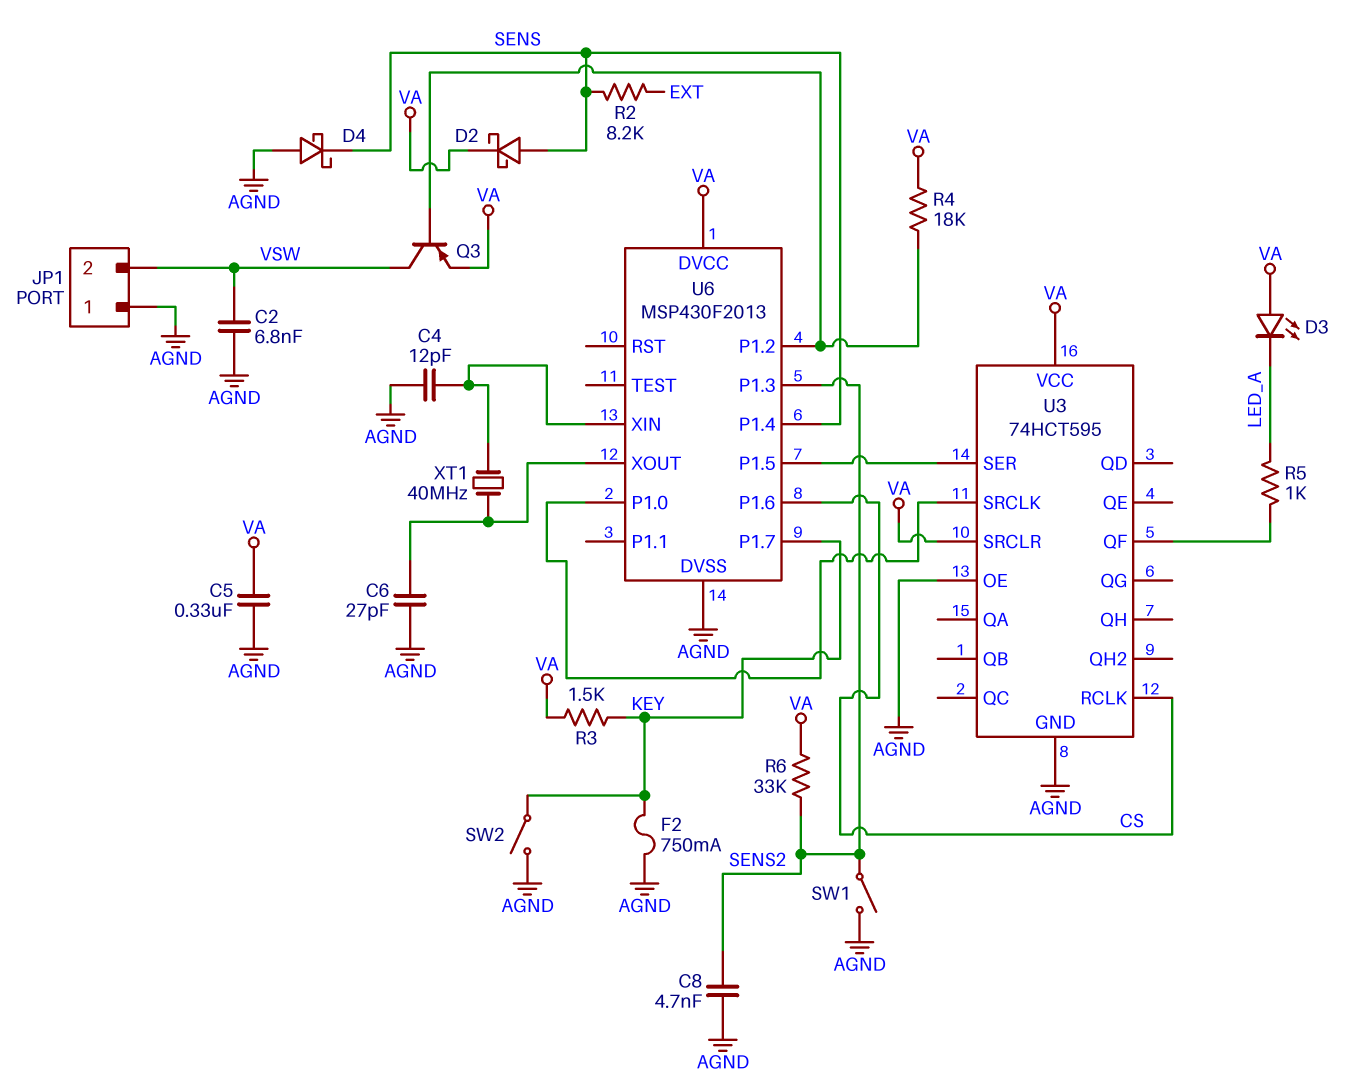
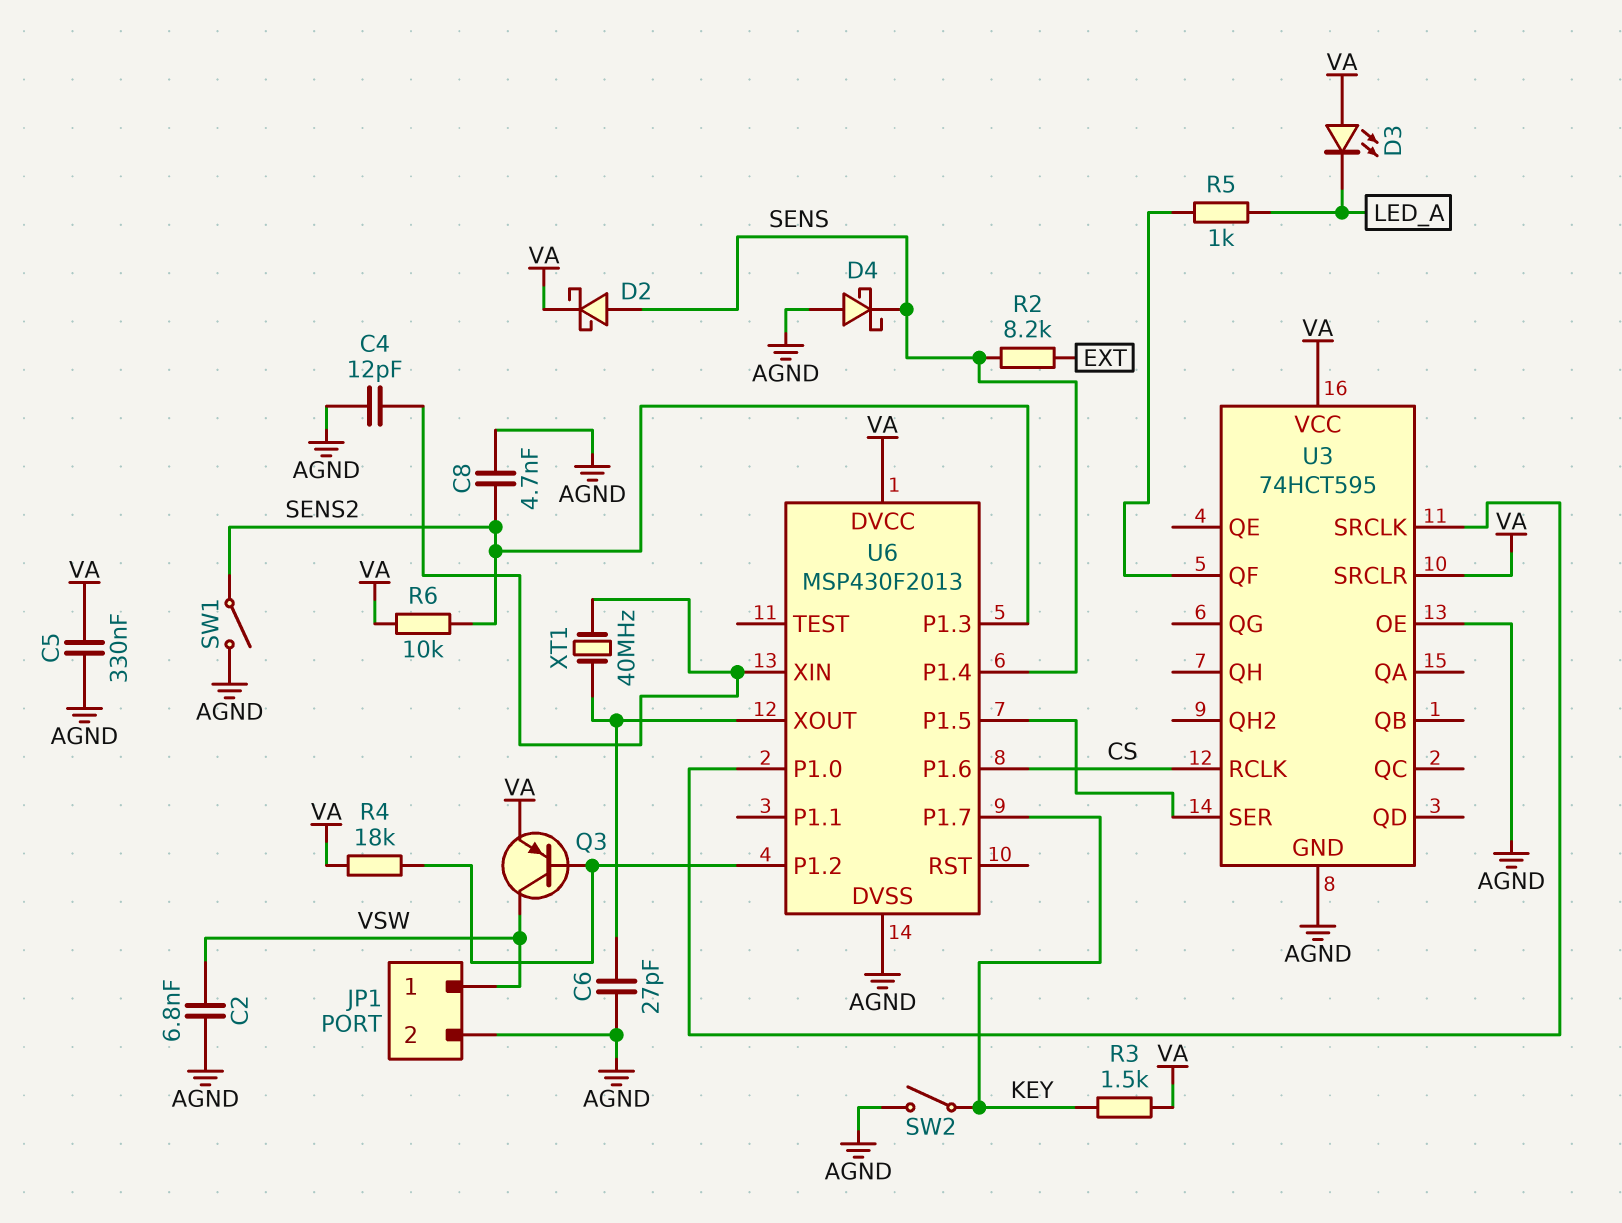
F2: 750mA (AGND, KEY) -> none
JP1 pin 1: AGND -> VSW
JP1 pin 2: VSW -> AGND
R6: 33k (SENS2, VA) -> 10k (SENS2, VA)

